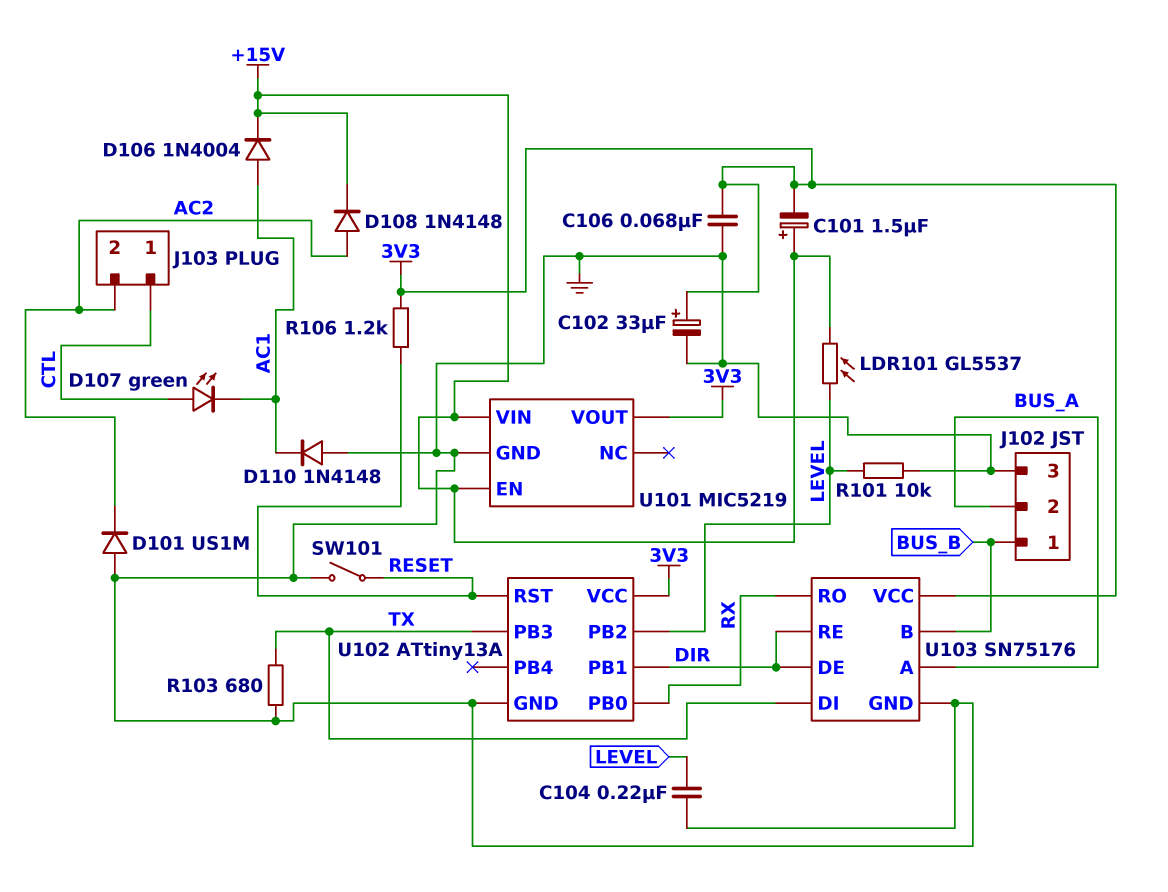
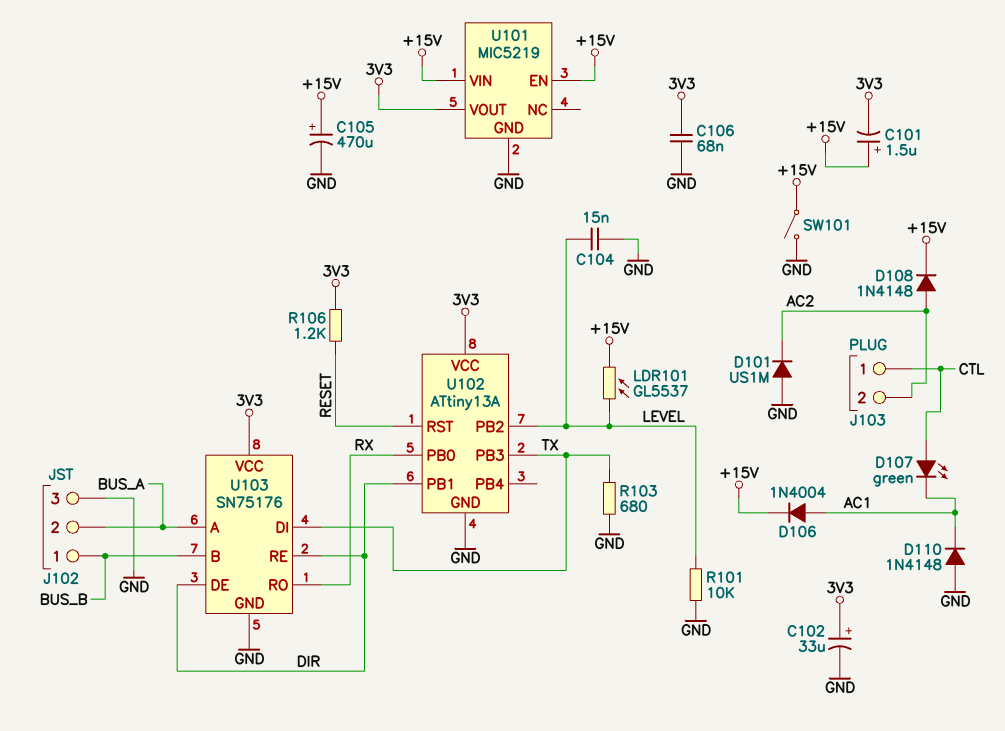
C104: 220nF (GND, LEVEL) -> 15nF (GND, LEVEL)
C105: none -> 470uF (plus +15V, minus GND)
SW101: switch (GND, RESET) -> switch (+15V, GND)

